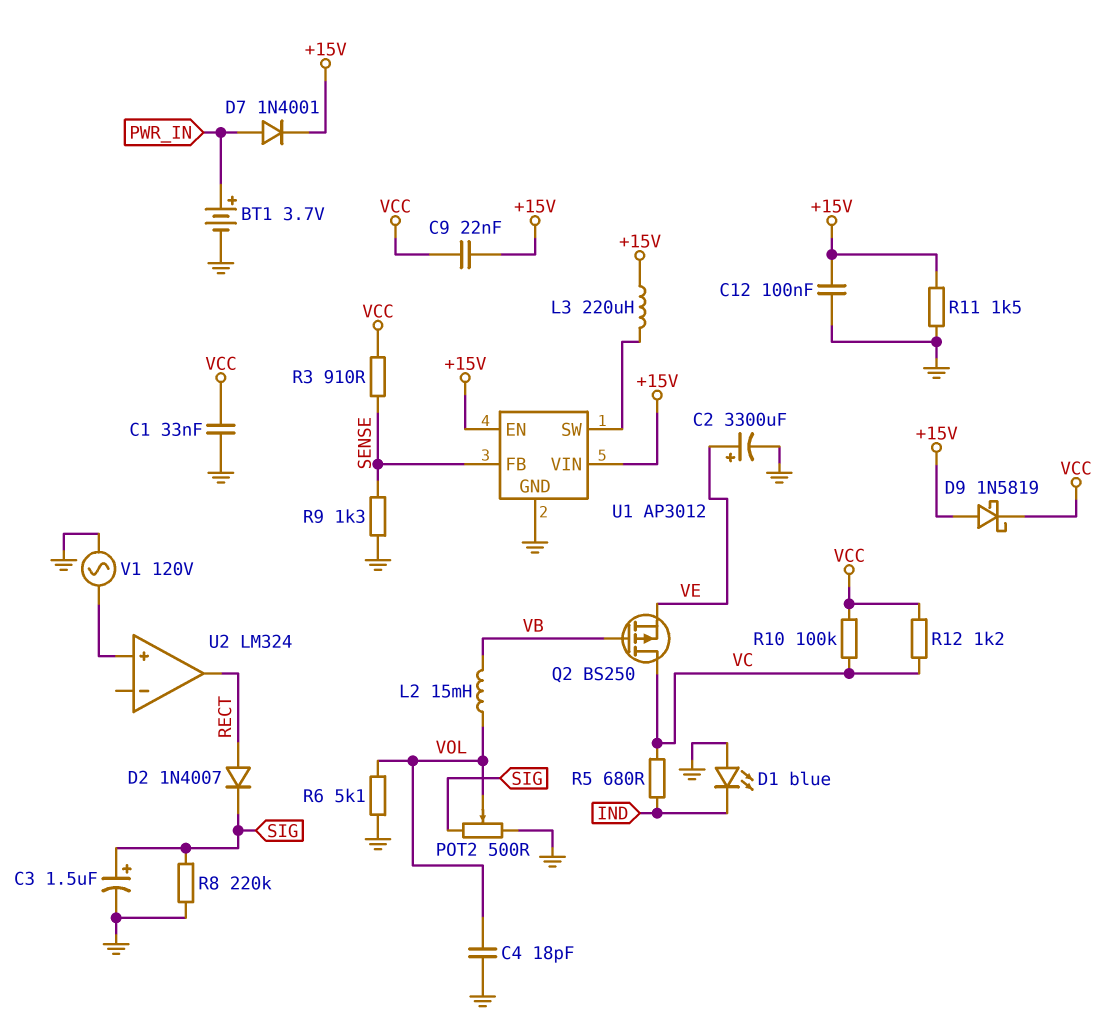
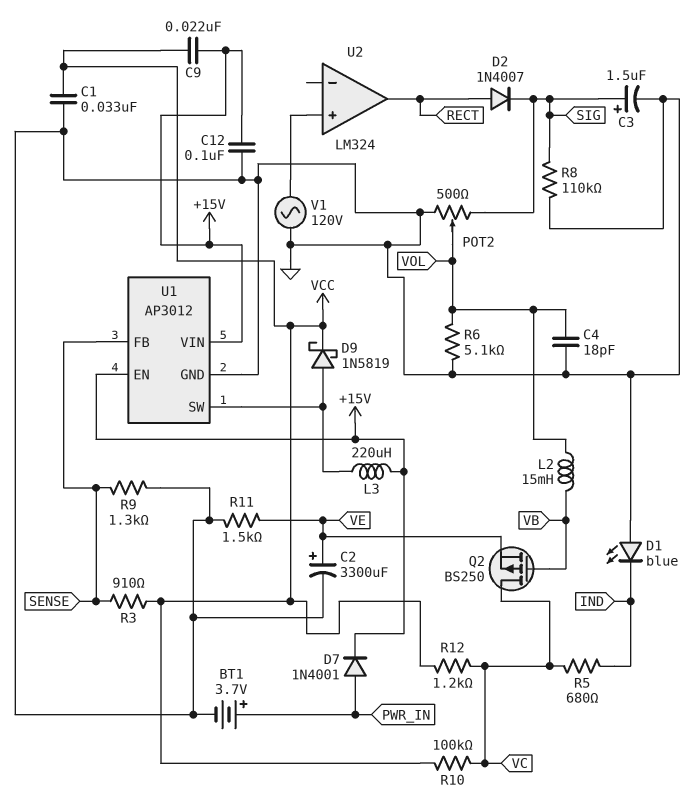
D9: schottky 1N5819 (A +15V, K VCC) -> schottky 1N5819 (A U1/SW, K VCC)
R8: 220k (GND, SIG) -> 110k (GND, SIG)
R11: 1.5k (+15V, GND) -> 1.5k (GND, VE)

